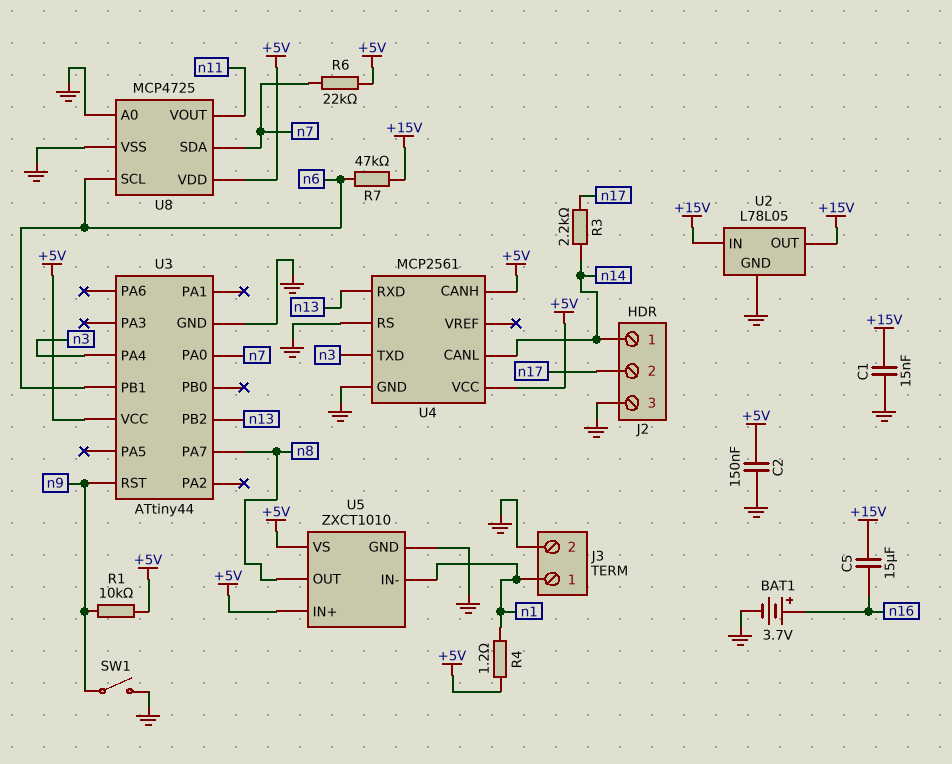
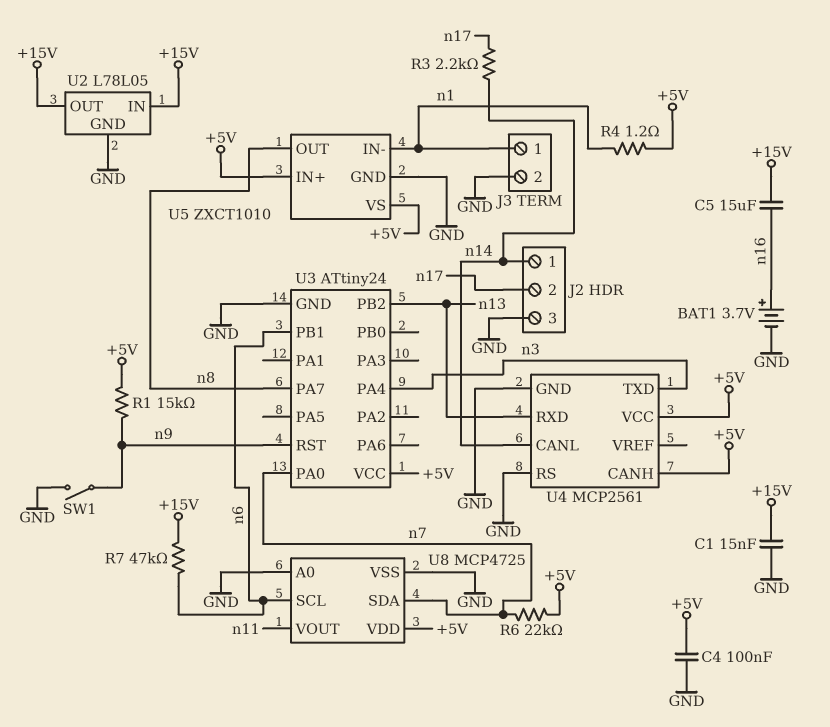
C2: 150nF (+5V, GND) -> none
C4: none -> 100nF (+5V, GND)
R1: 10k (+5V, n9) -> 15k (+5V, n9)
U3: ATtiny44 -> ATtiny24

